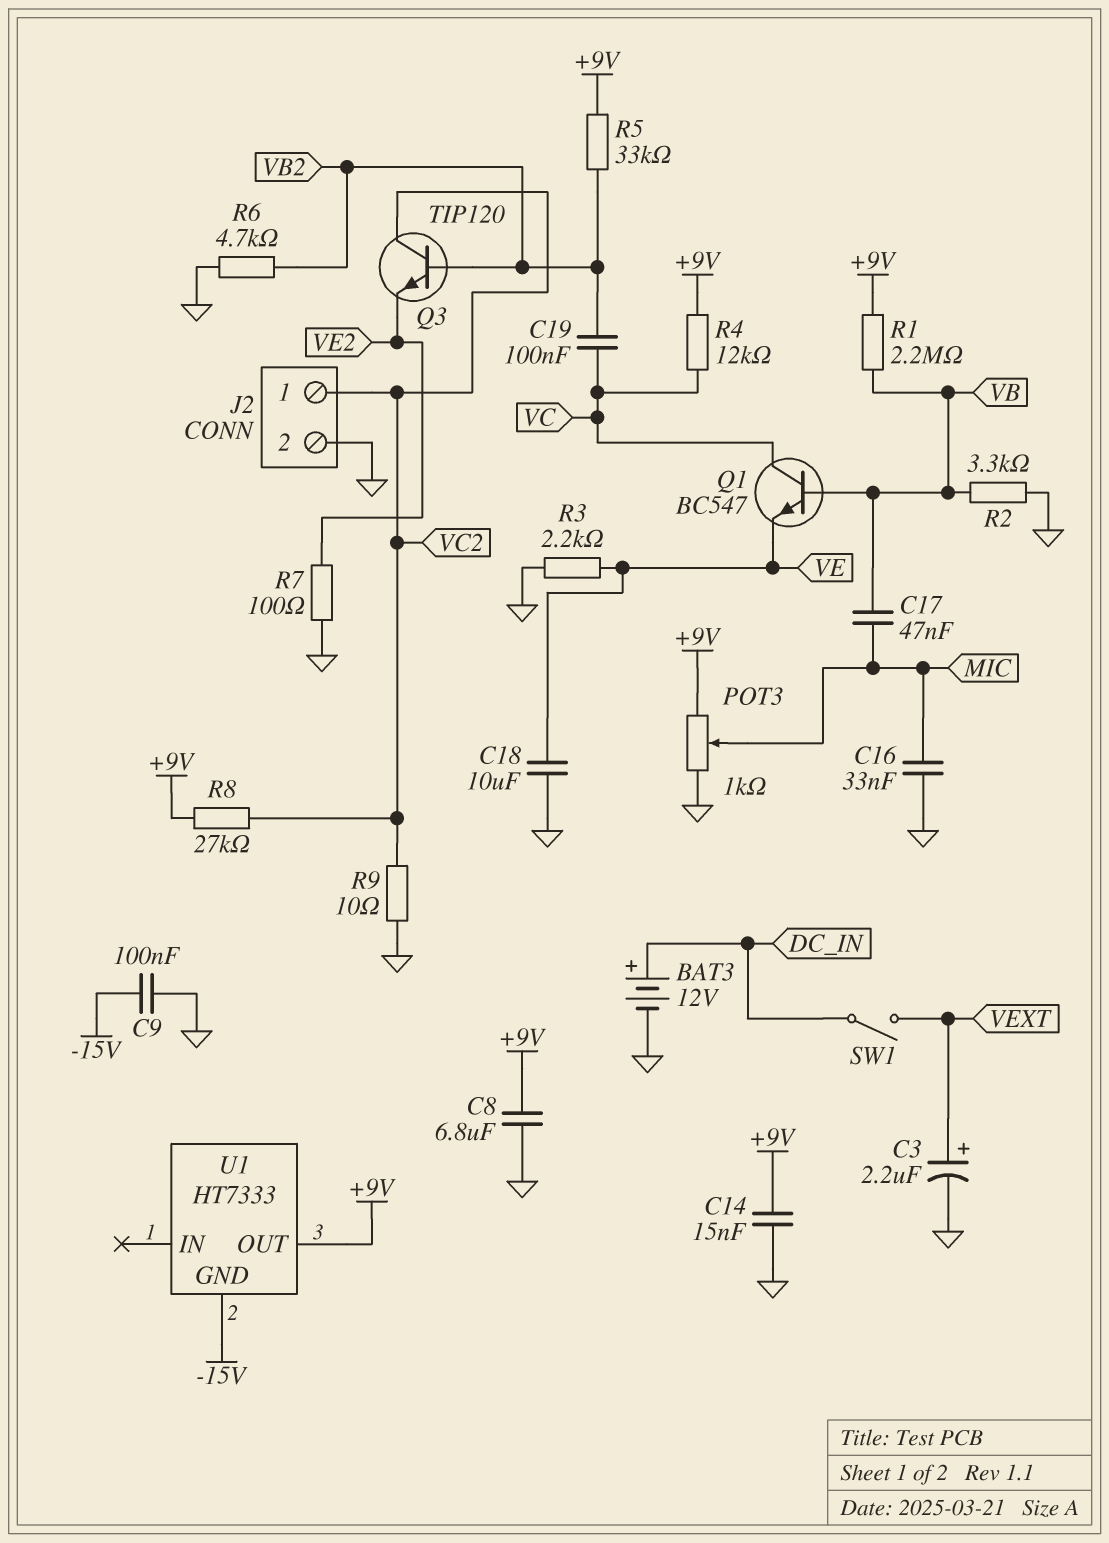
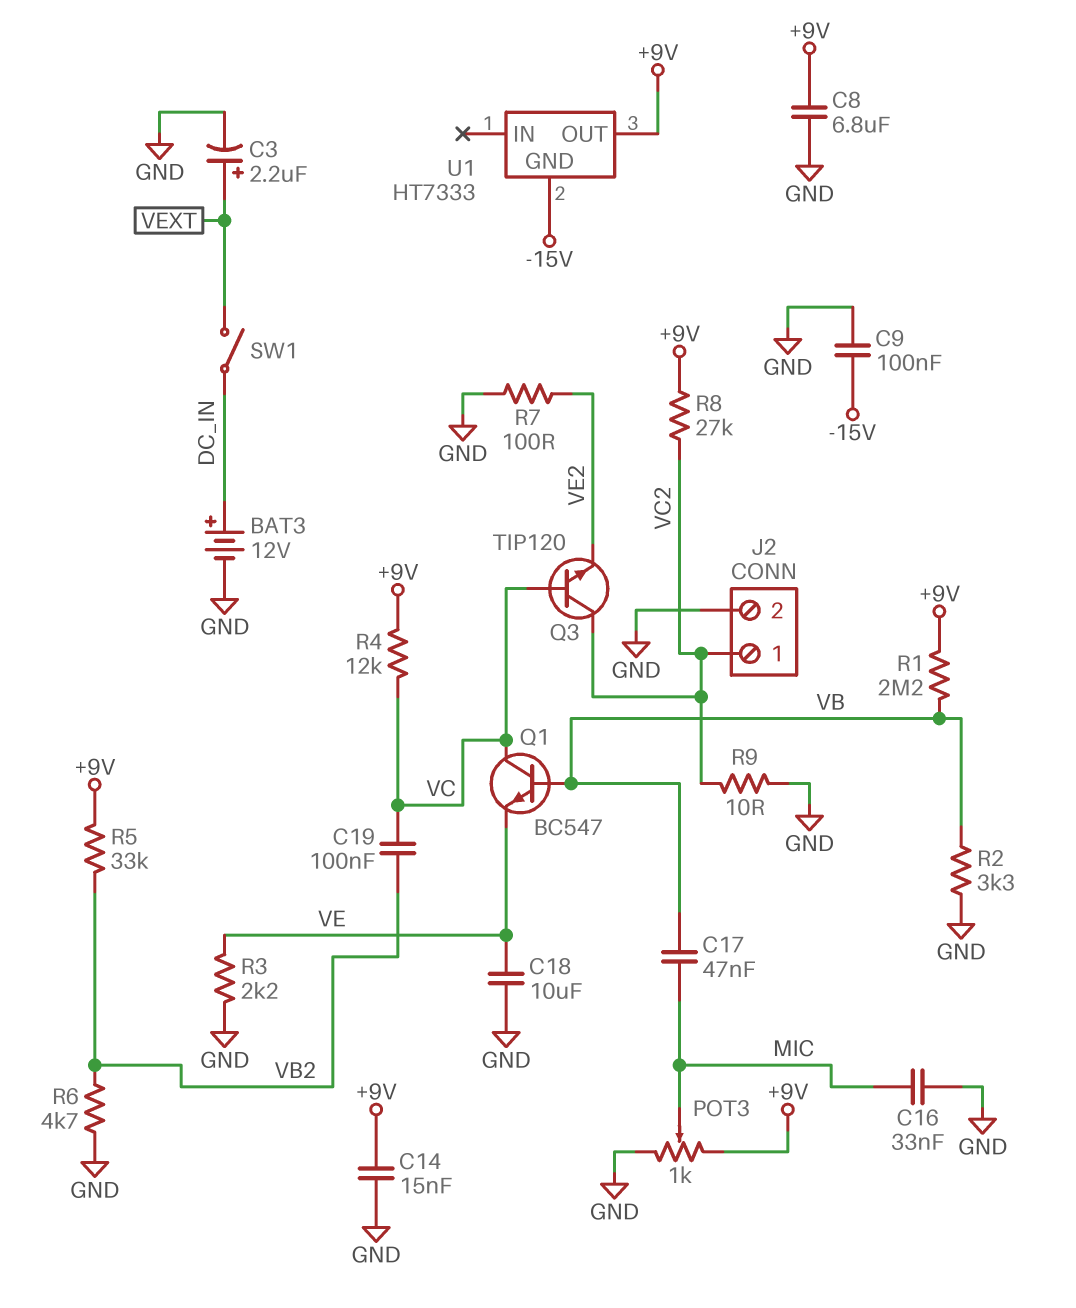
Q3: NPN TIP120 (B VB2, C VC2, E VE2) -> NPN TIP120 (B VC, C VC2, E VE2)

